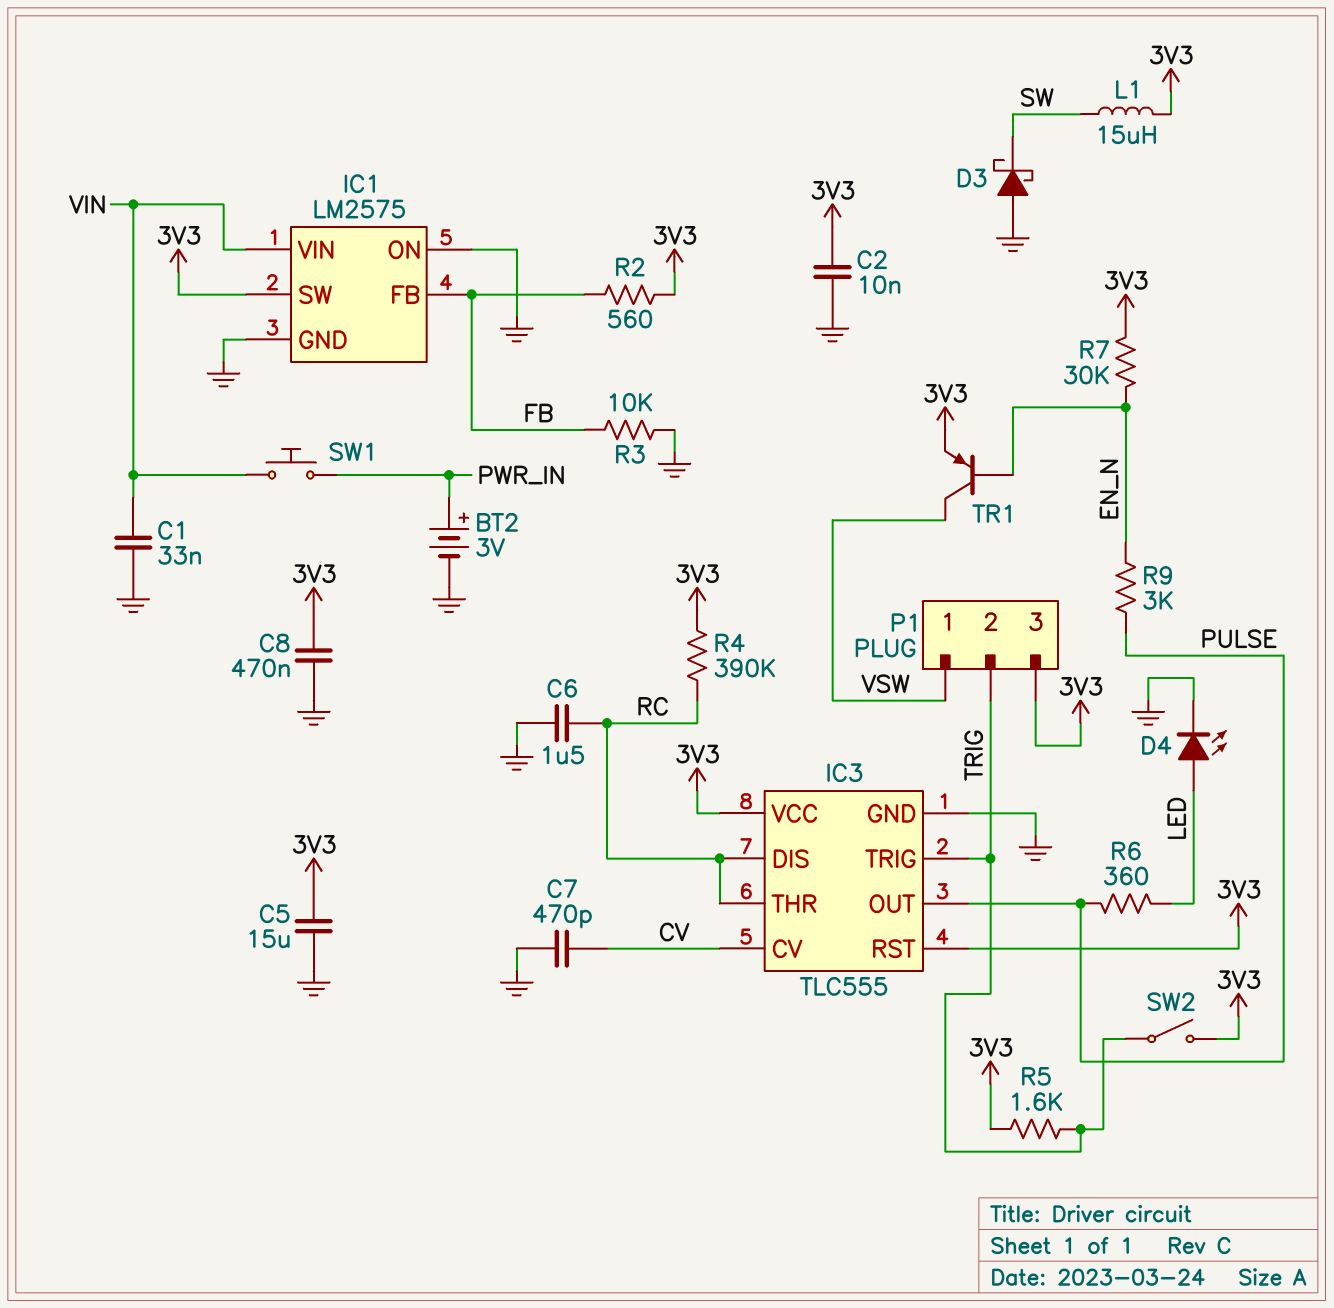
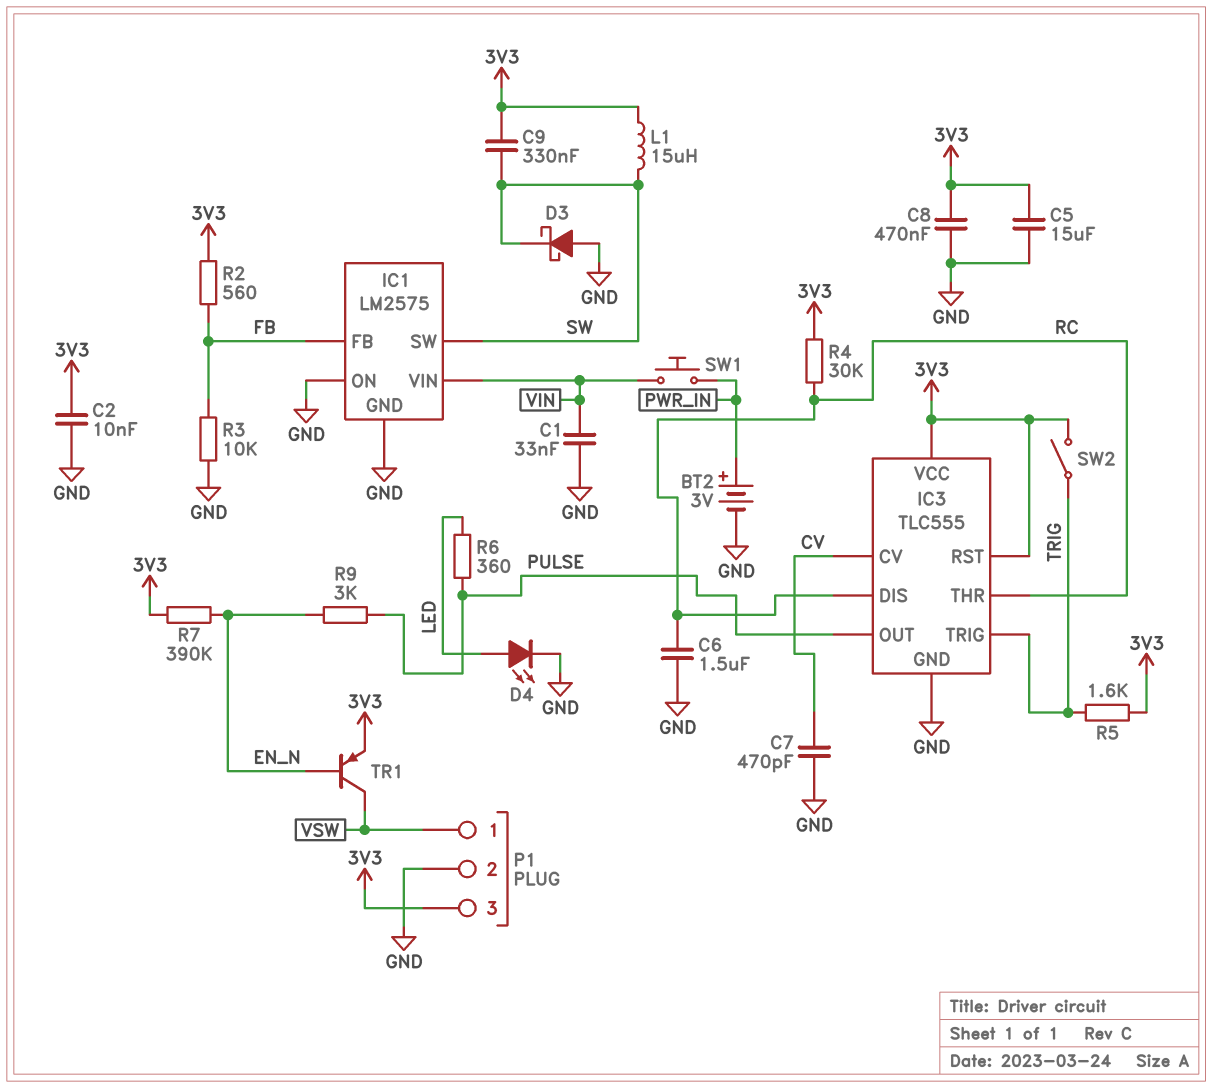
C9: none -> 330nF (3V3, SW)
IC1 pin SW: 3V3 -> SW
P1 pin 2: TRIG -> GND
R4: 390k (3V3, RC) -> 30k (3V3, RC)
R7: 30k (3V3, EN_N) -> 390k (3V3, EN_N)

